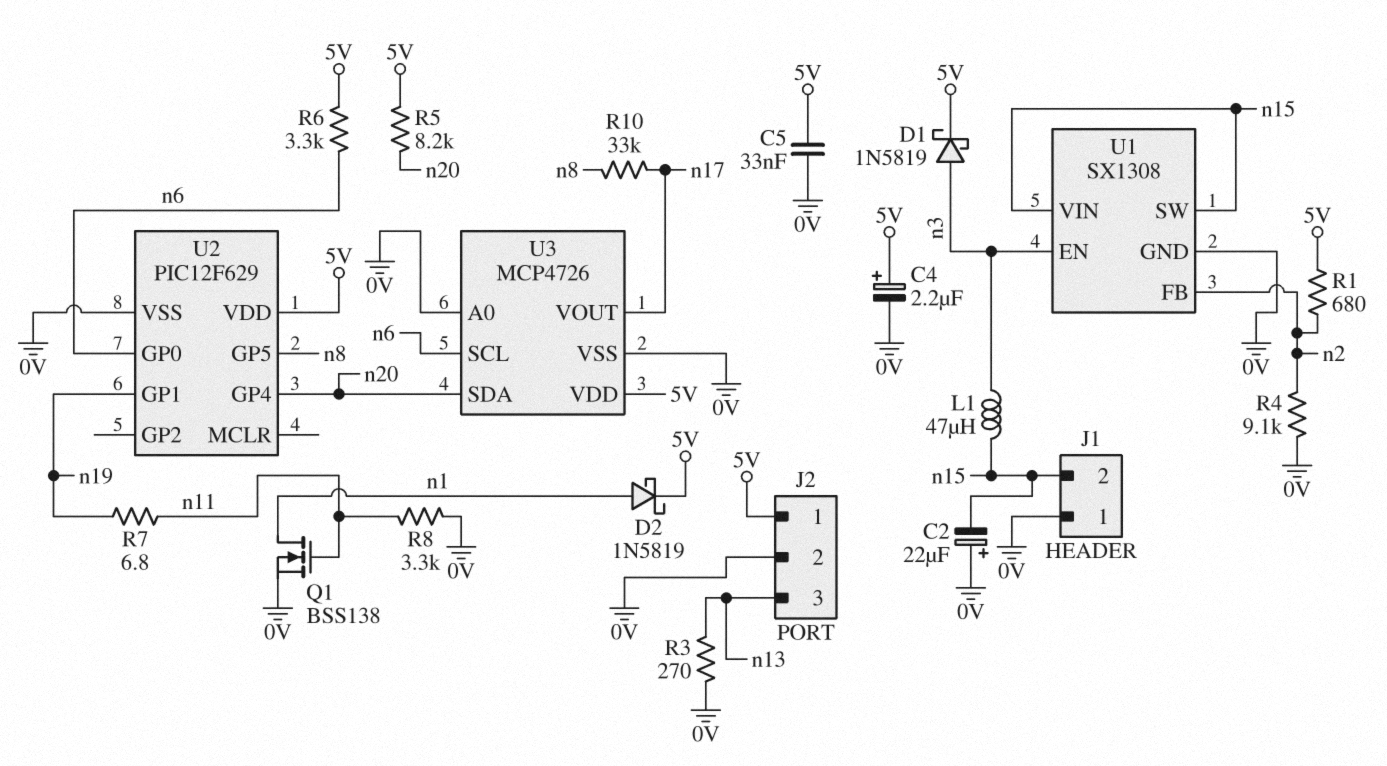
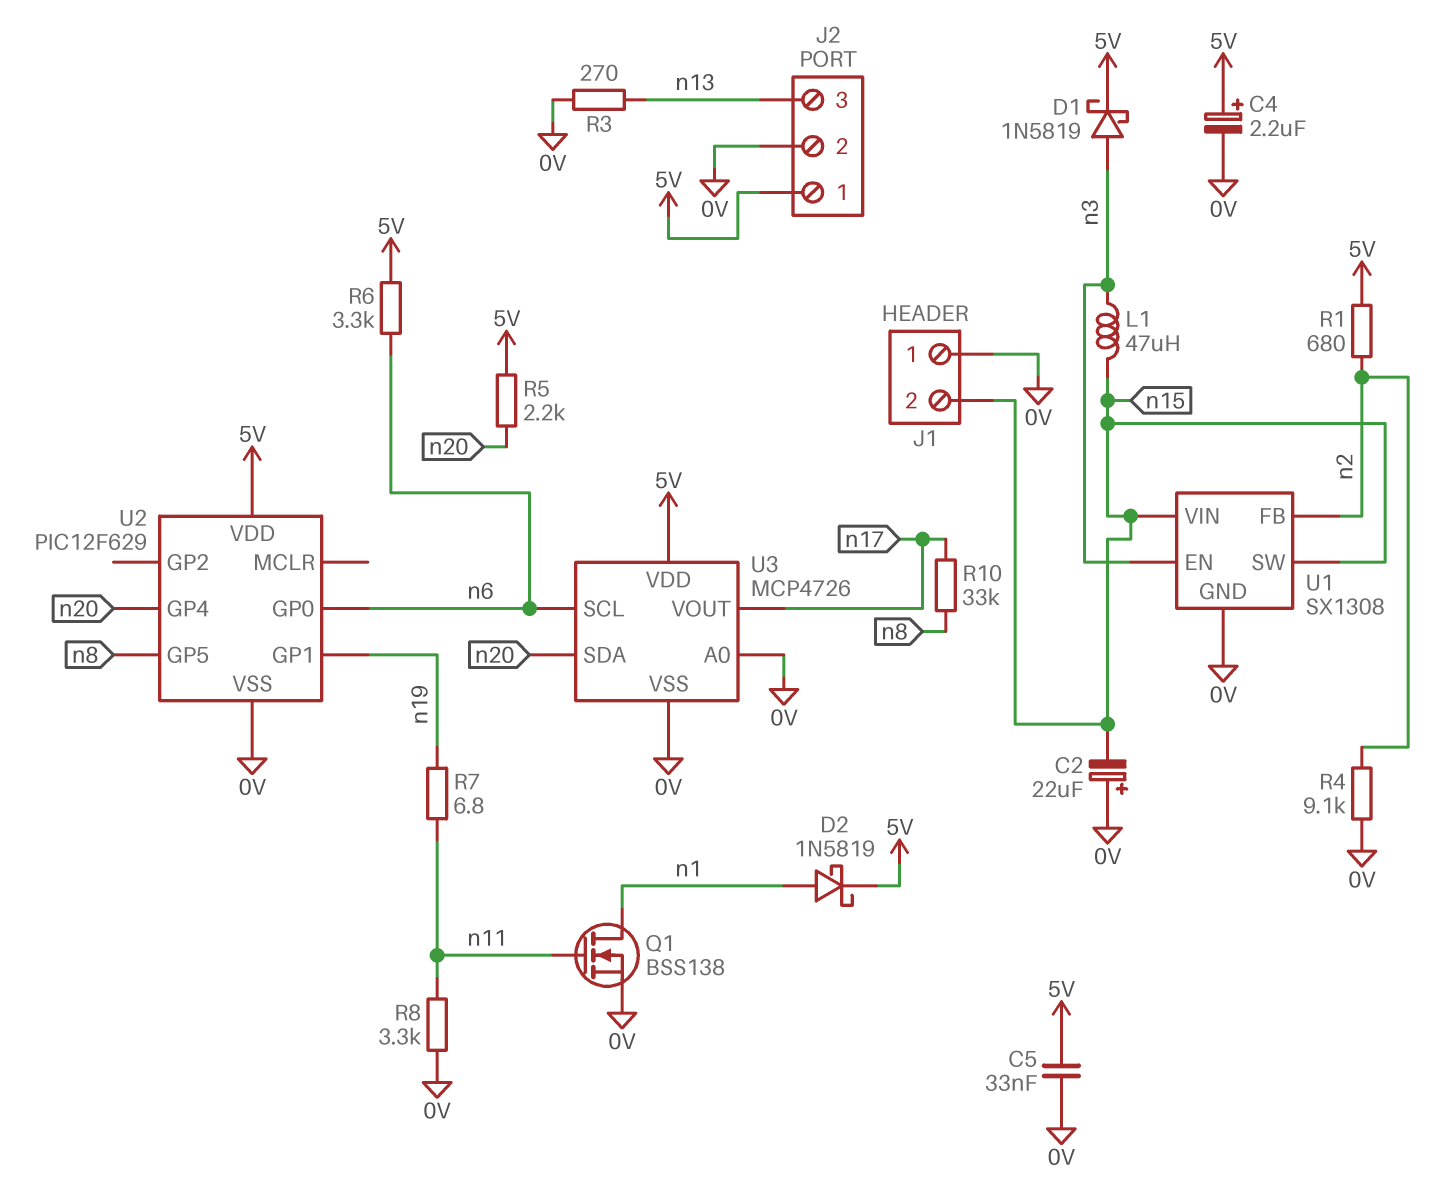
R5: 8.2k (5V, n20) -> 2.2k (5V, n20)

